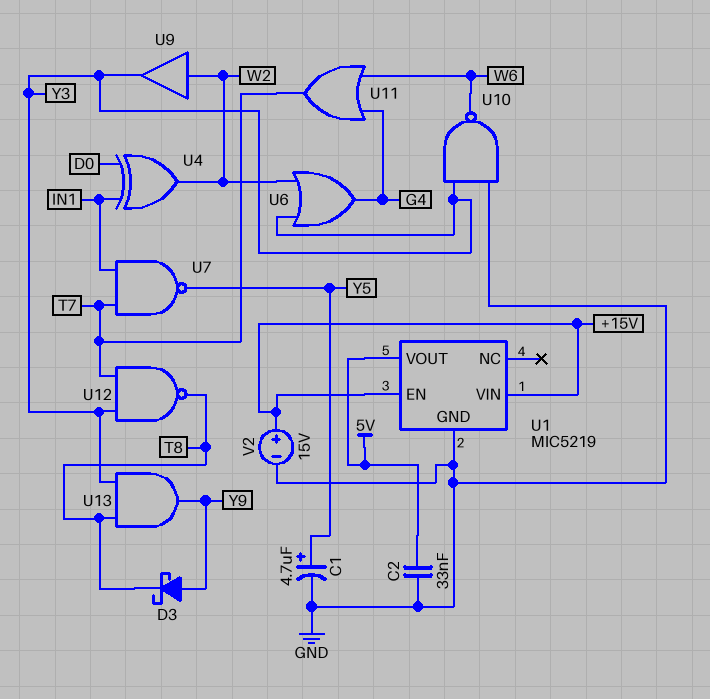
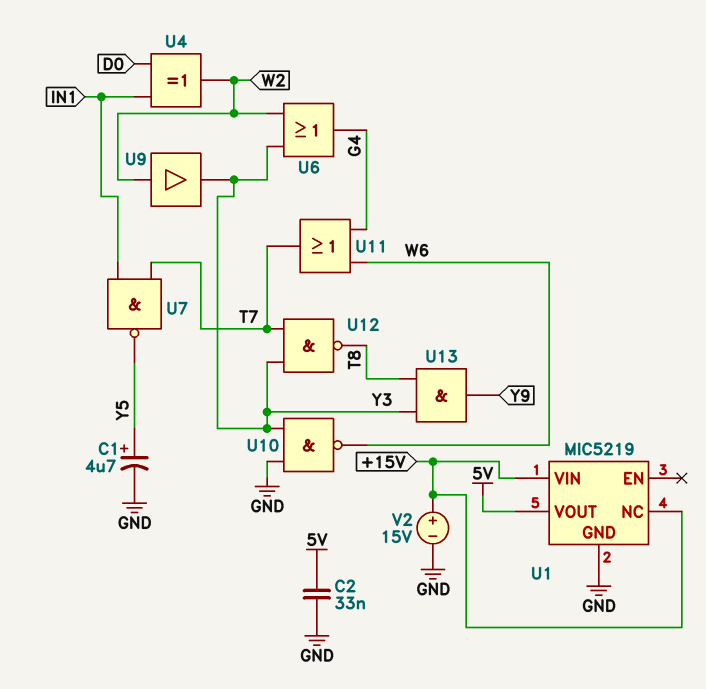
D3: schottky (A Y9, K T8) -> none
U1 pin EN: +15V -> none
U1 pin NC: none -> +15V

